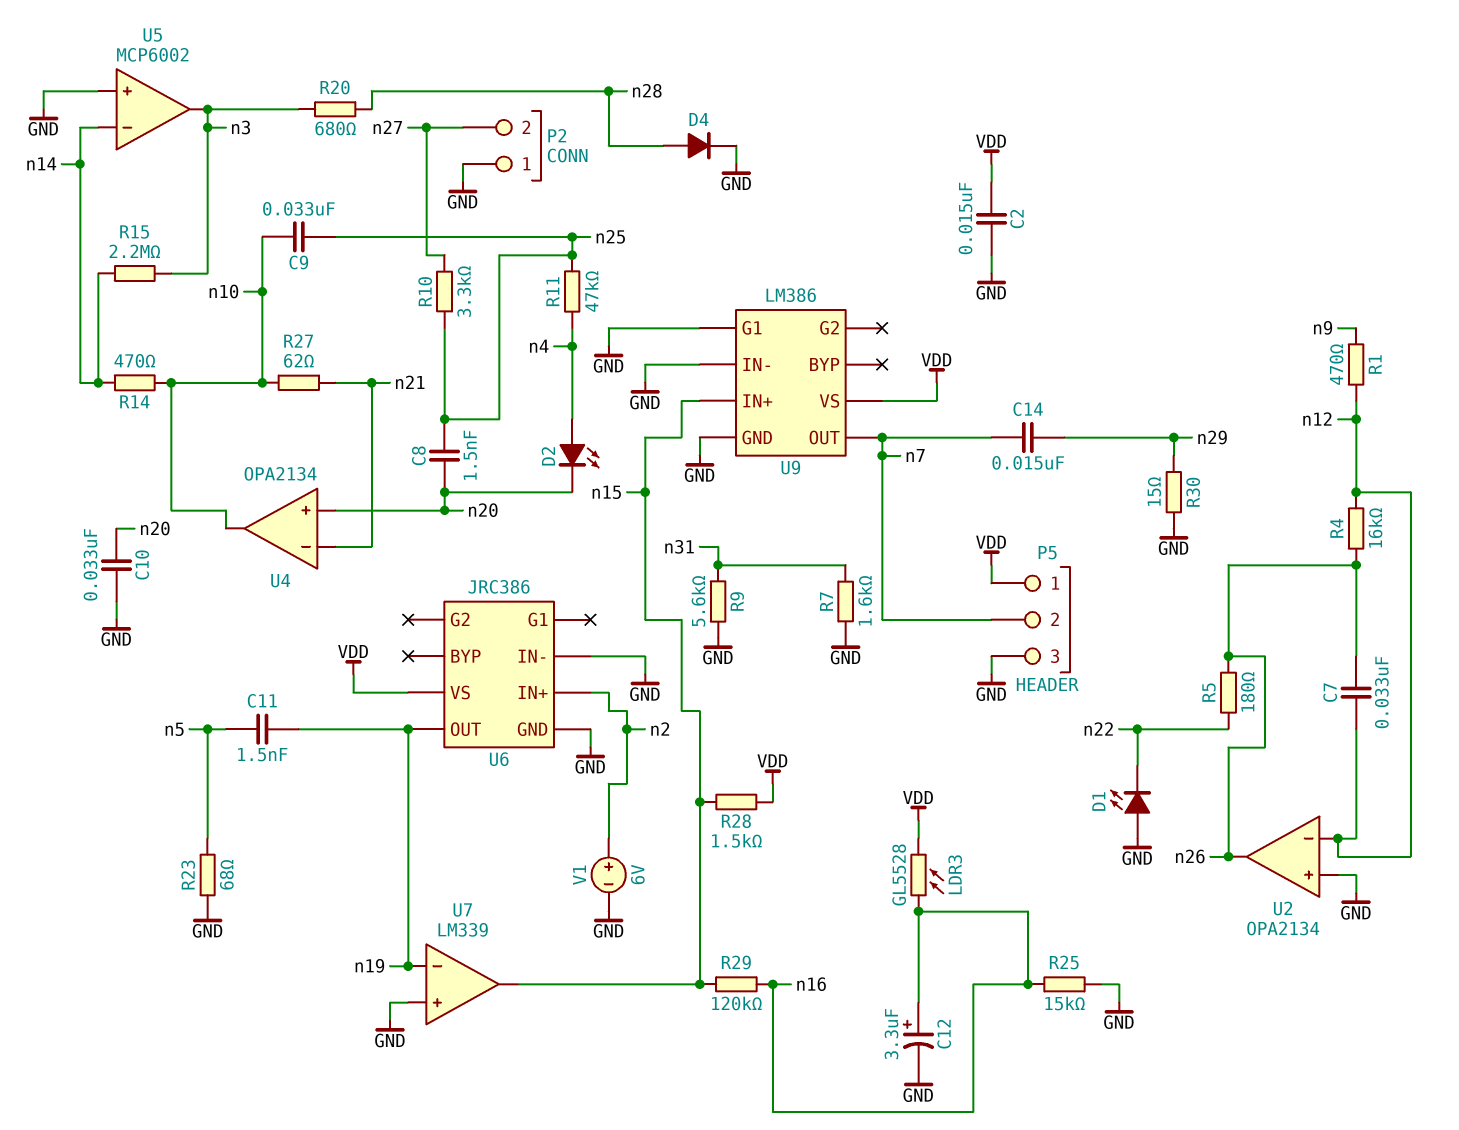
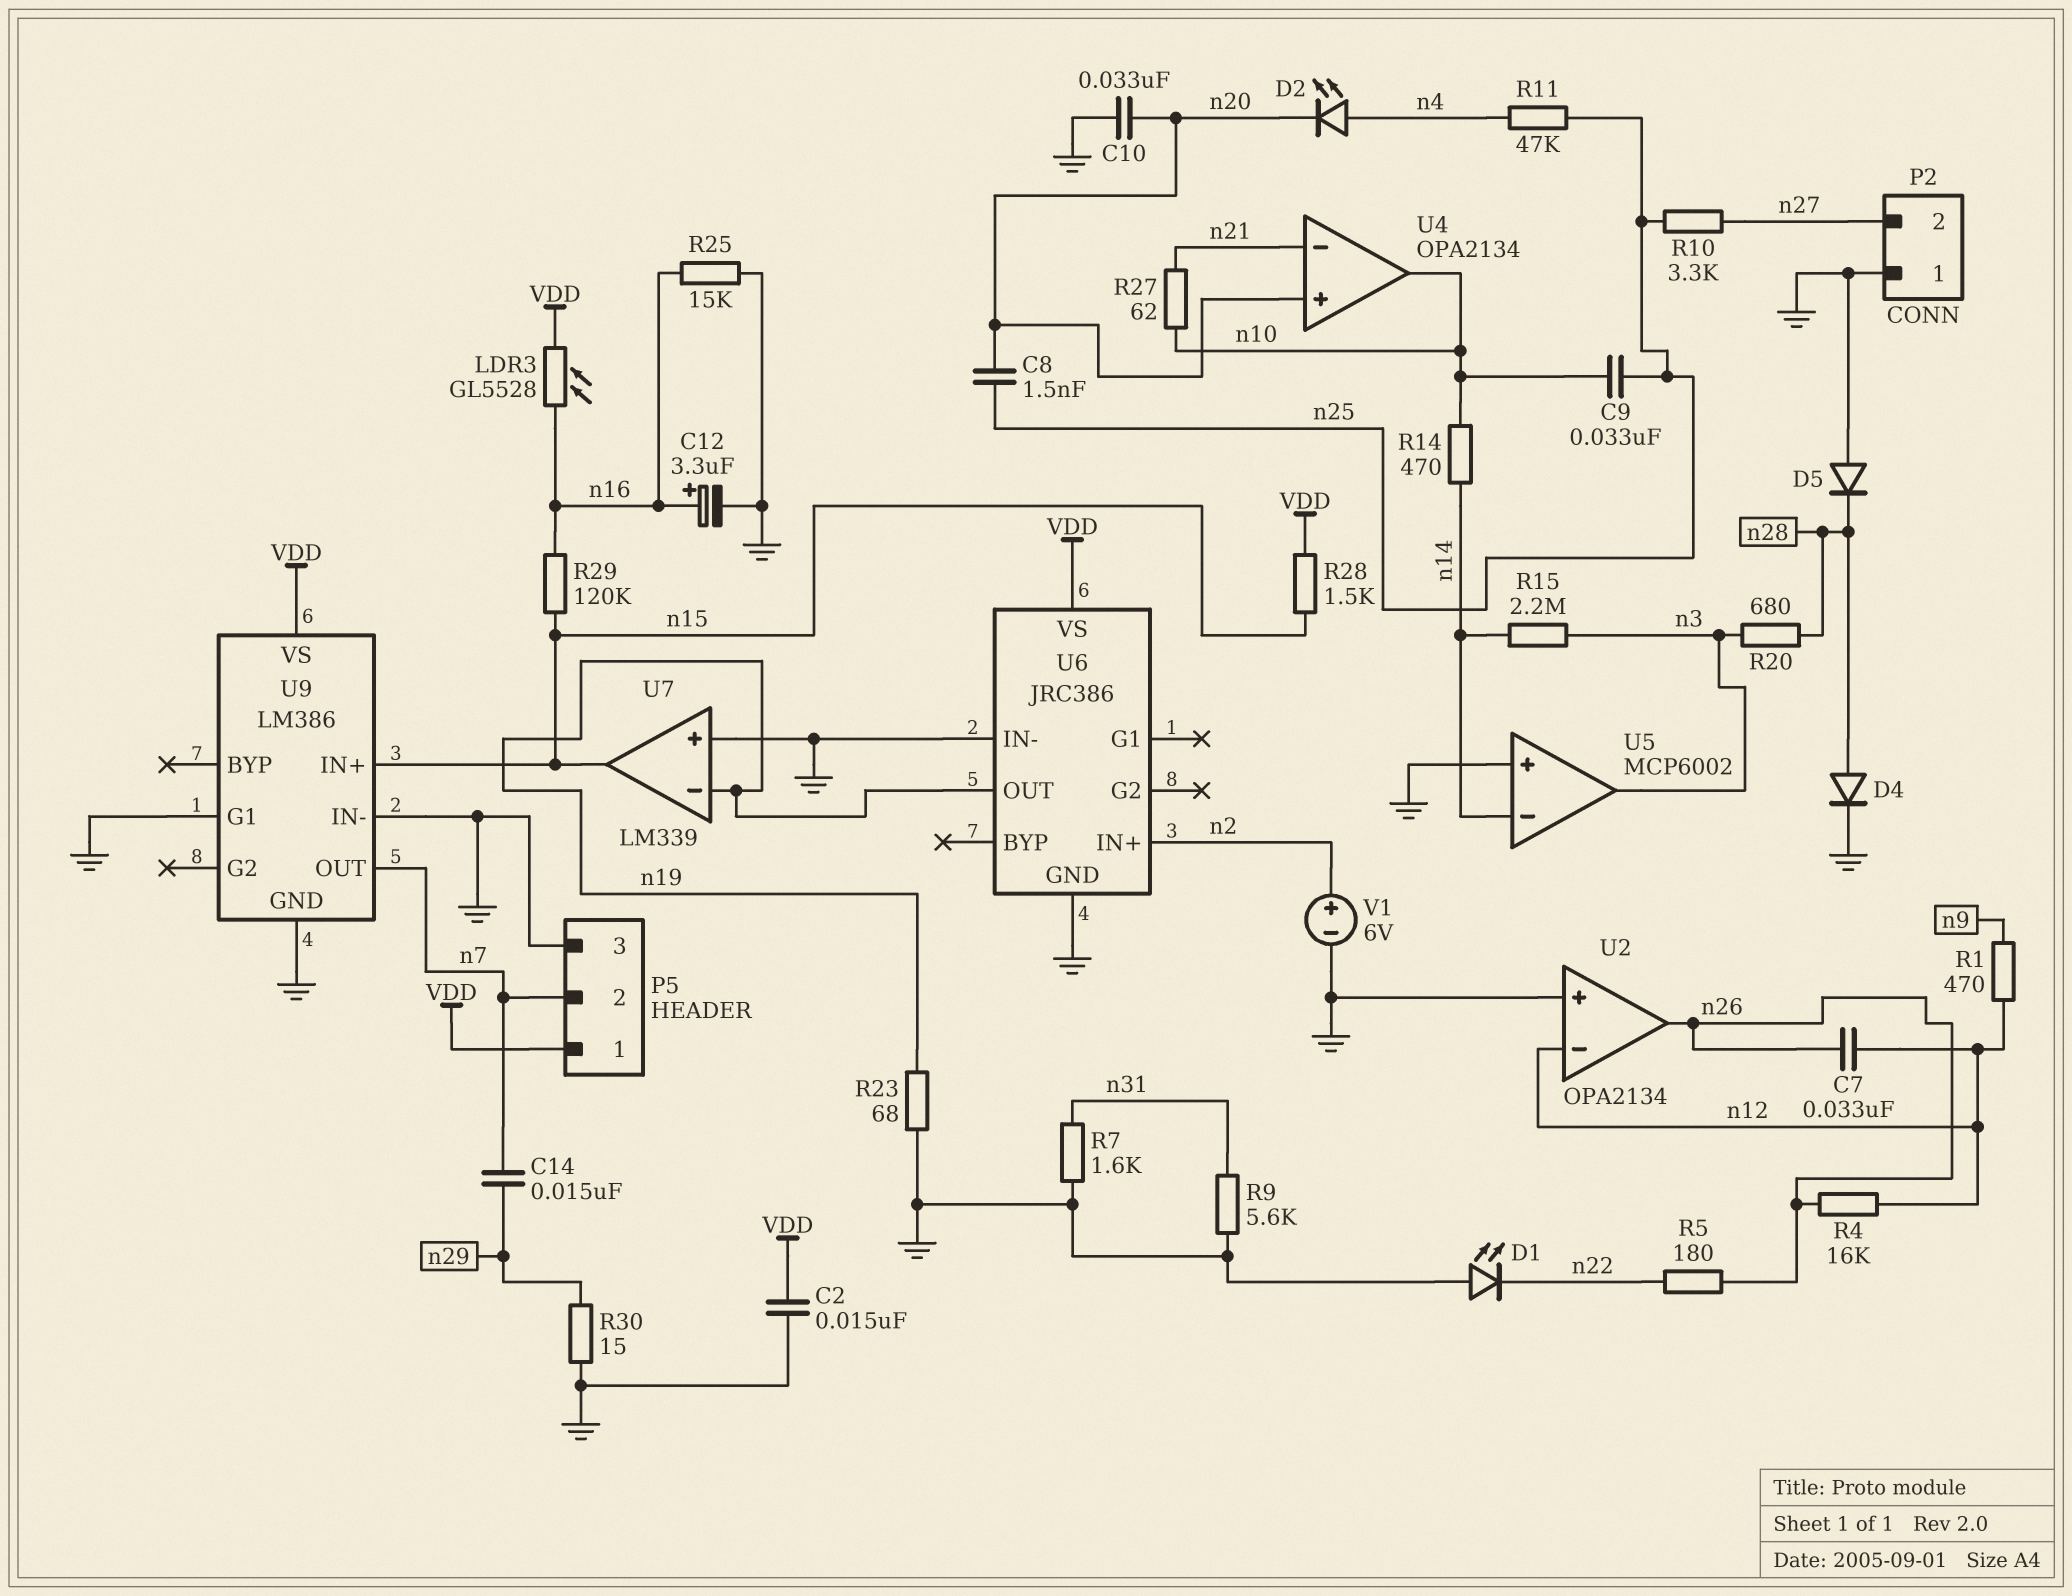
C11: 1.5nF (n5, n19) -> none
D5: none -> diode (A GND, K n28)
R23: 68 (GND, n5) -> 68 (GND, n19)

